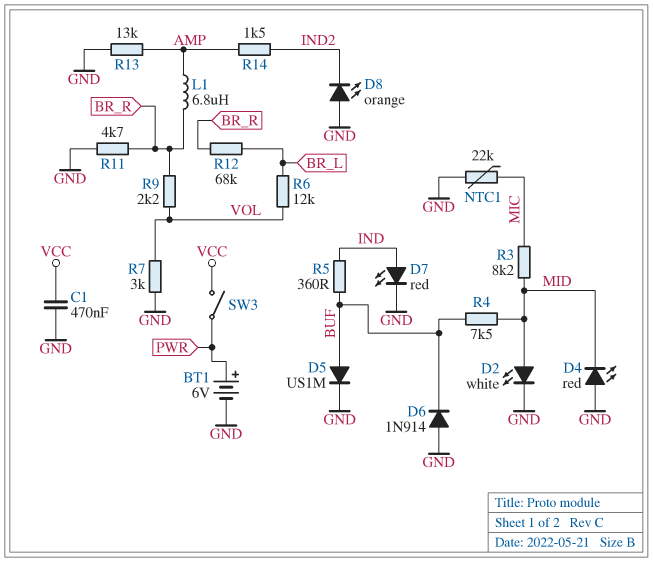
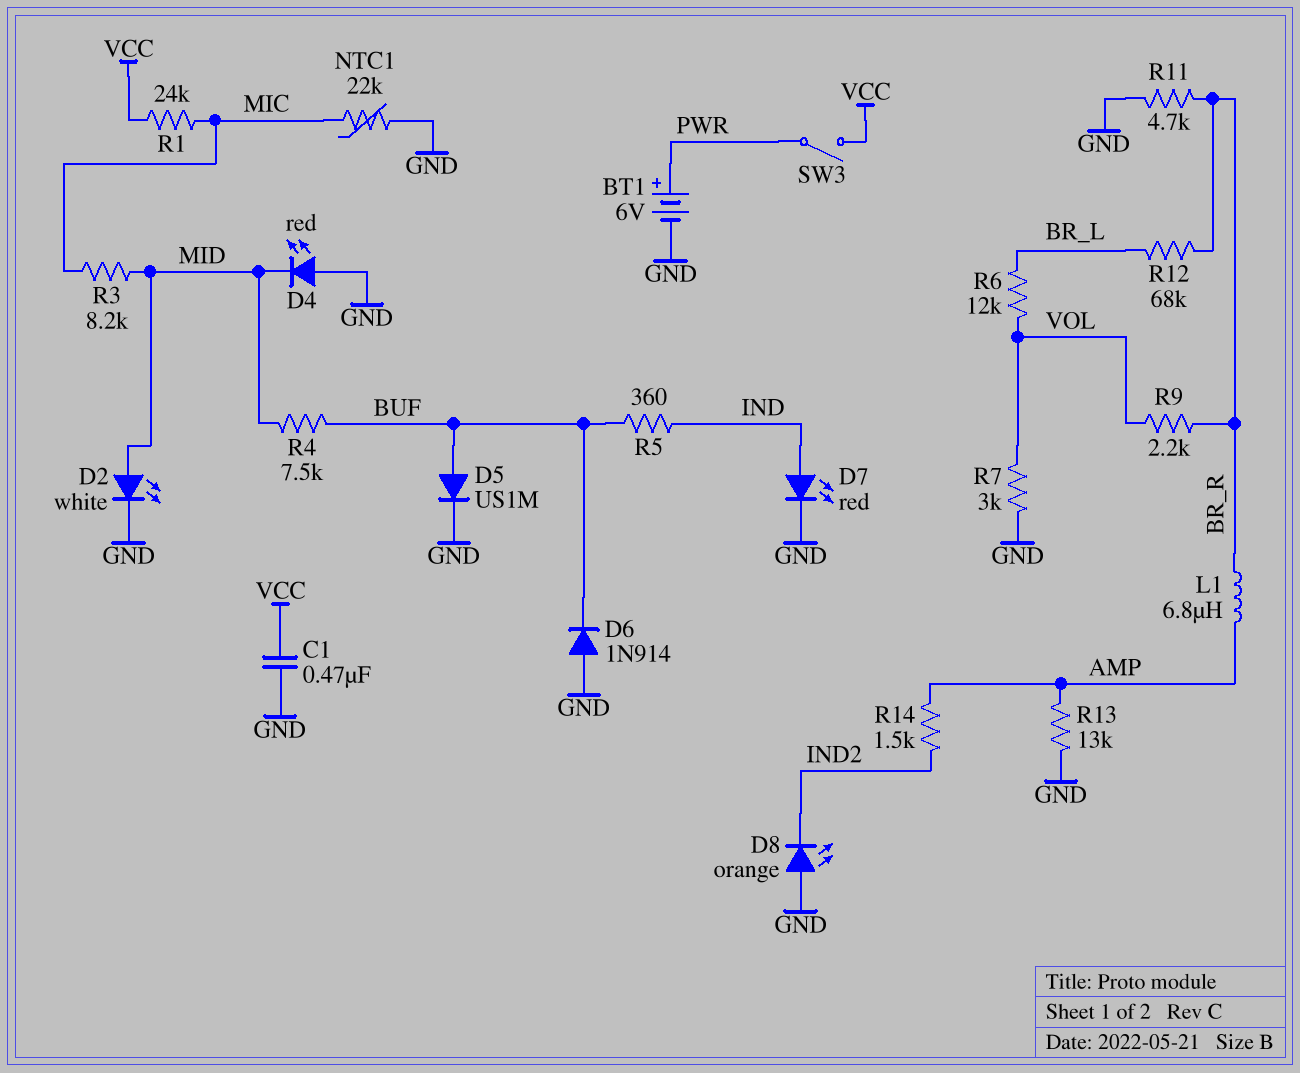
R1: none -> 24k (MIC, VCC)

